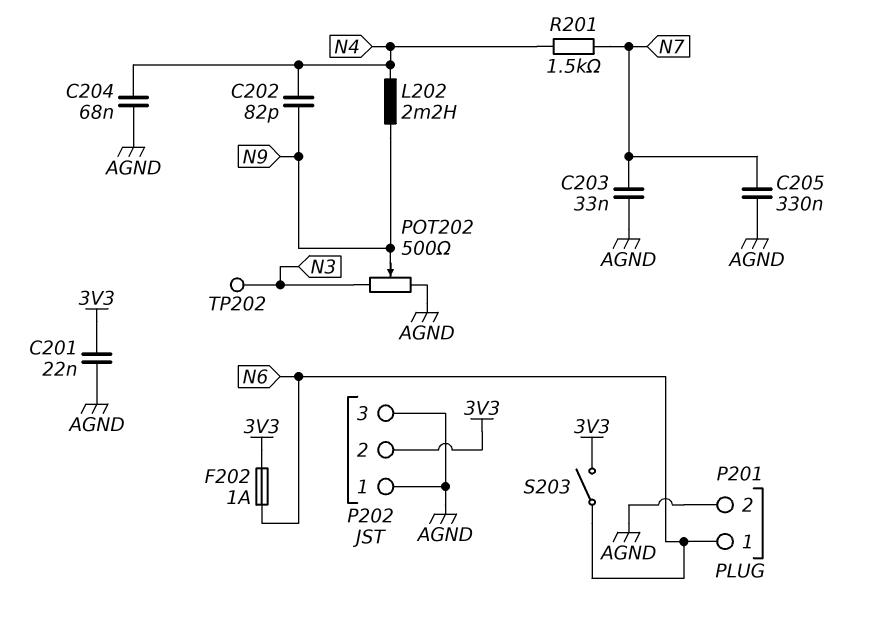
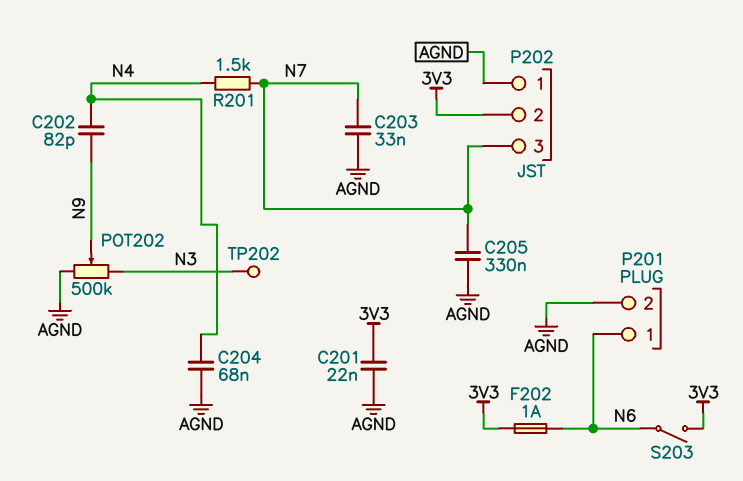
L202: 2.2mH (N4, N9) -> none
P202 pin 3: AGND -> N7
POT202: 500 (AGND, N3, wiper N9) -> 500k (AGND, N3, wiper N9)

